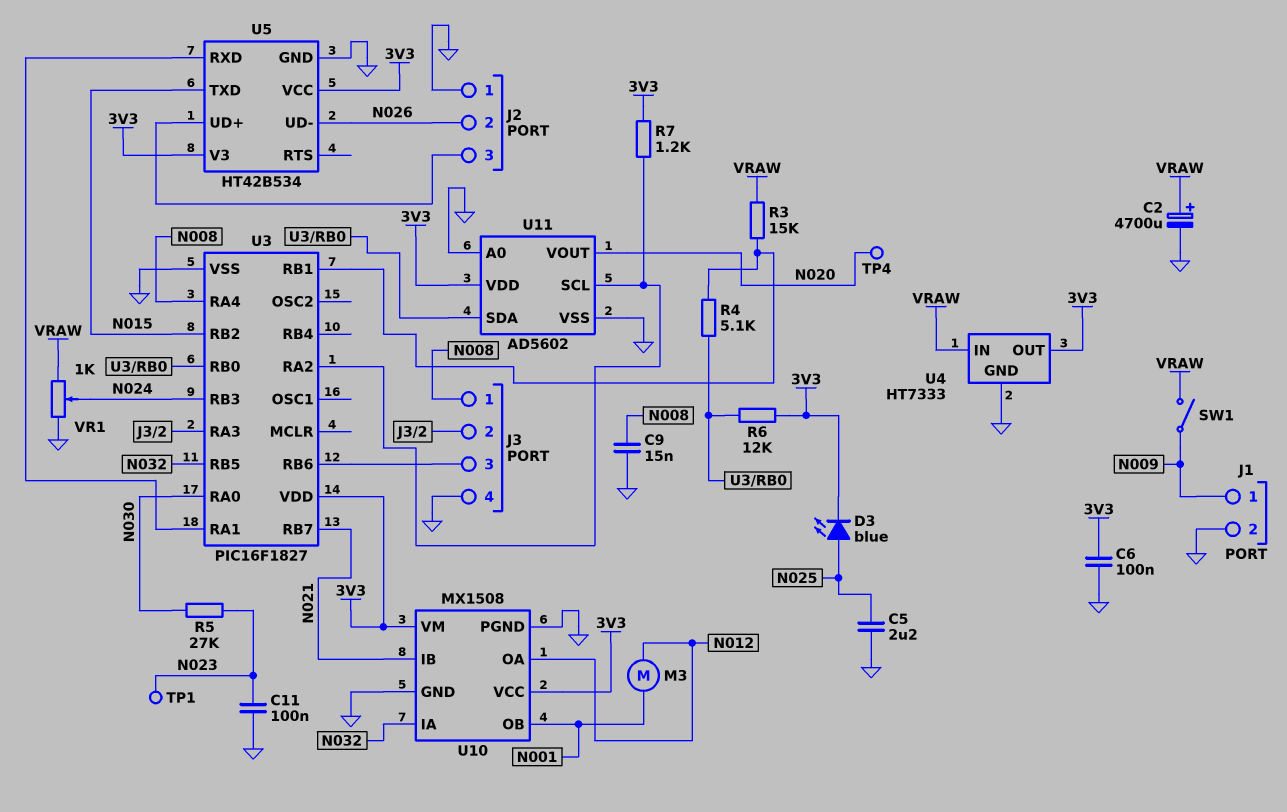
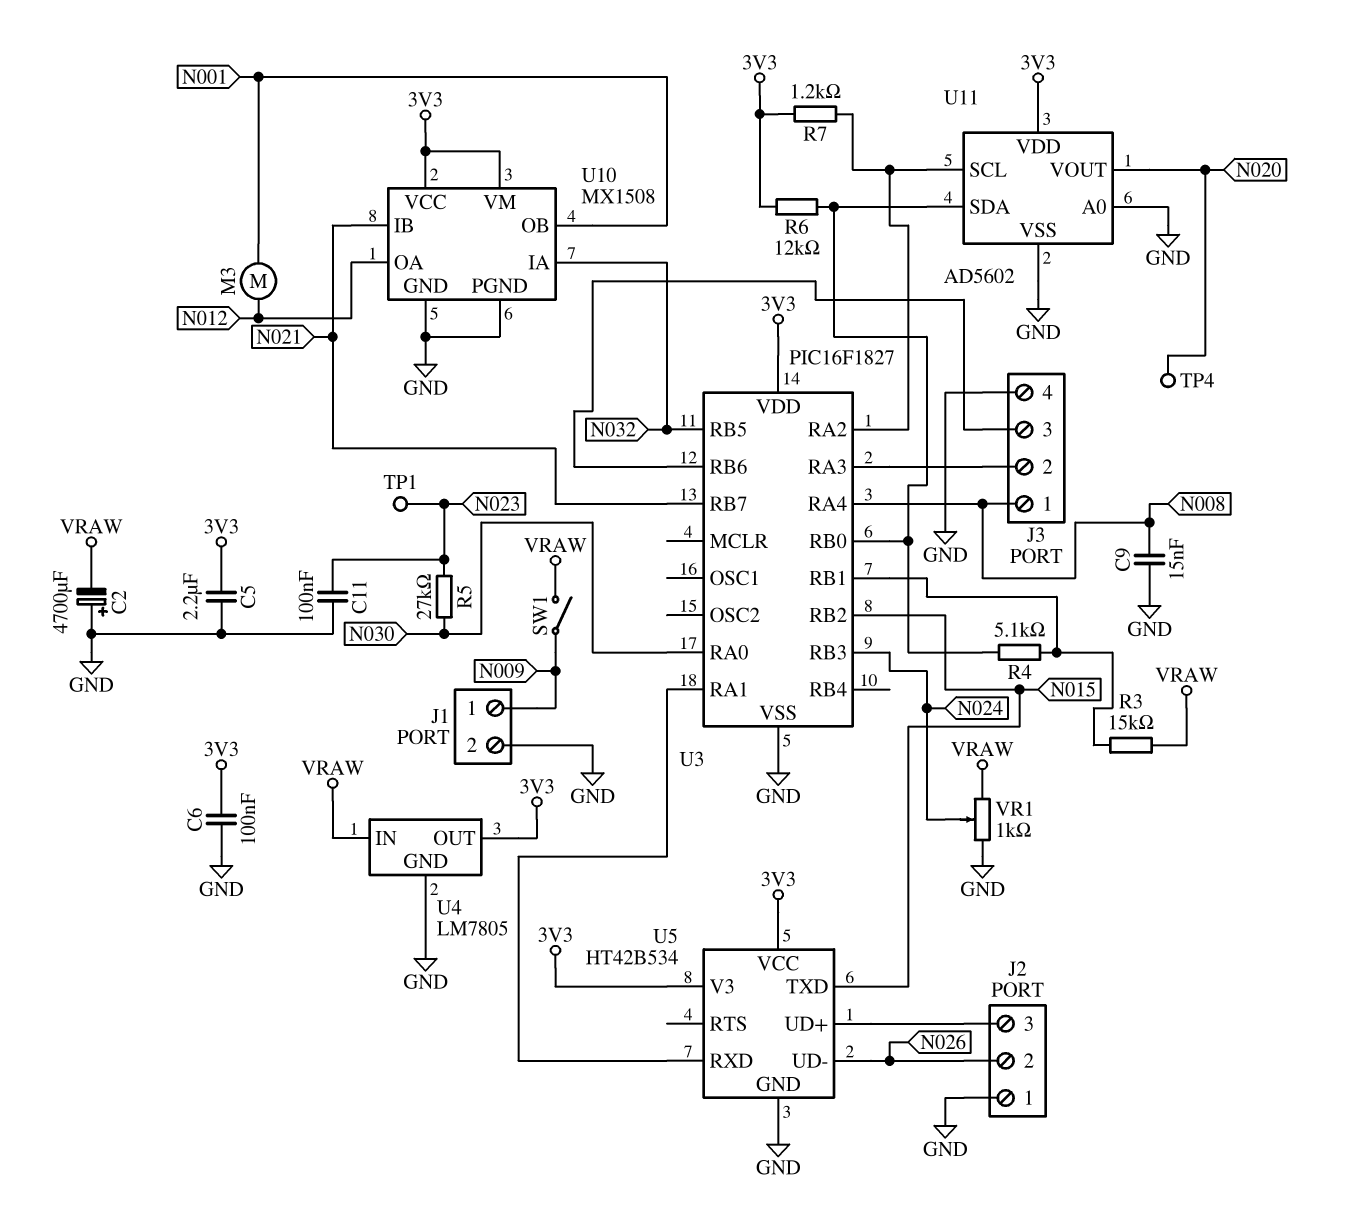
C2: 4700uF (plus VRAW, minus GND) -> 4700uF (plus GND, minus VRAW)
C5: 2.2uF (GND, N025) -> 2.2uF (3V3, GND)
D3: LED blue (A N025, K 3V3) -> none
U4: HT7333 -> LM7805

